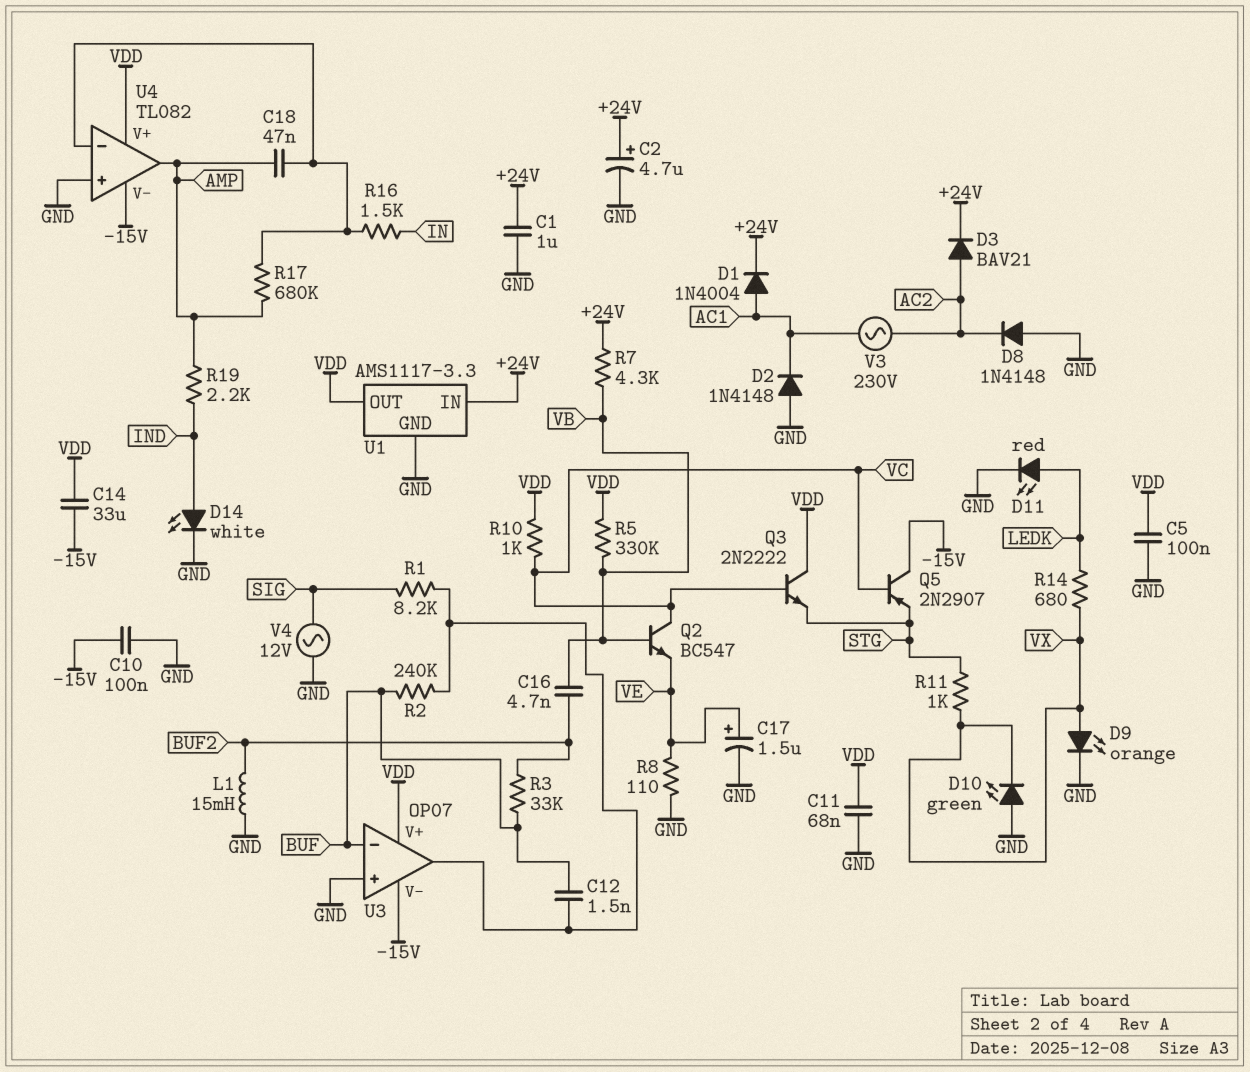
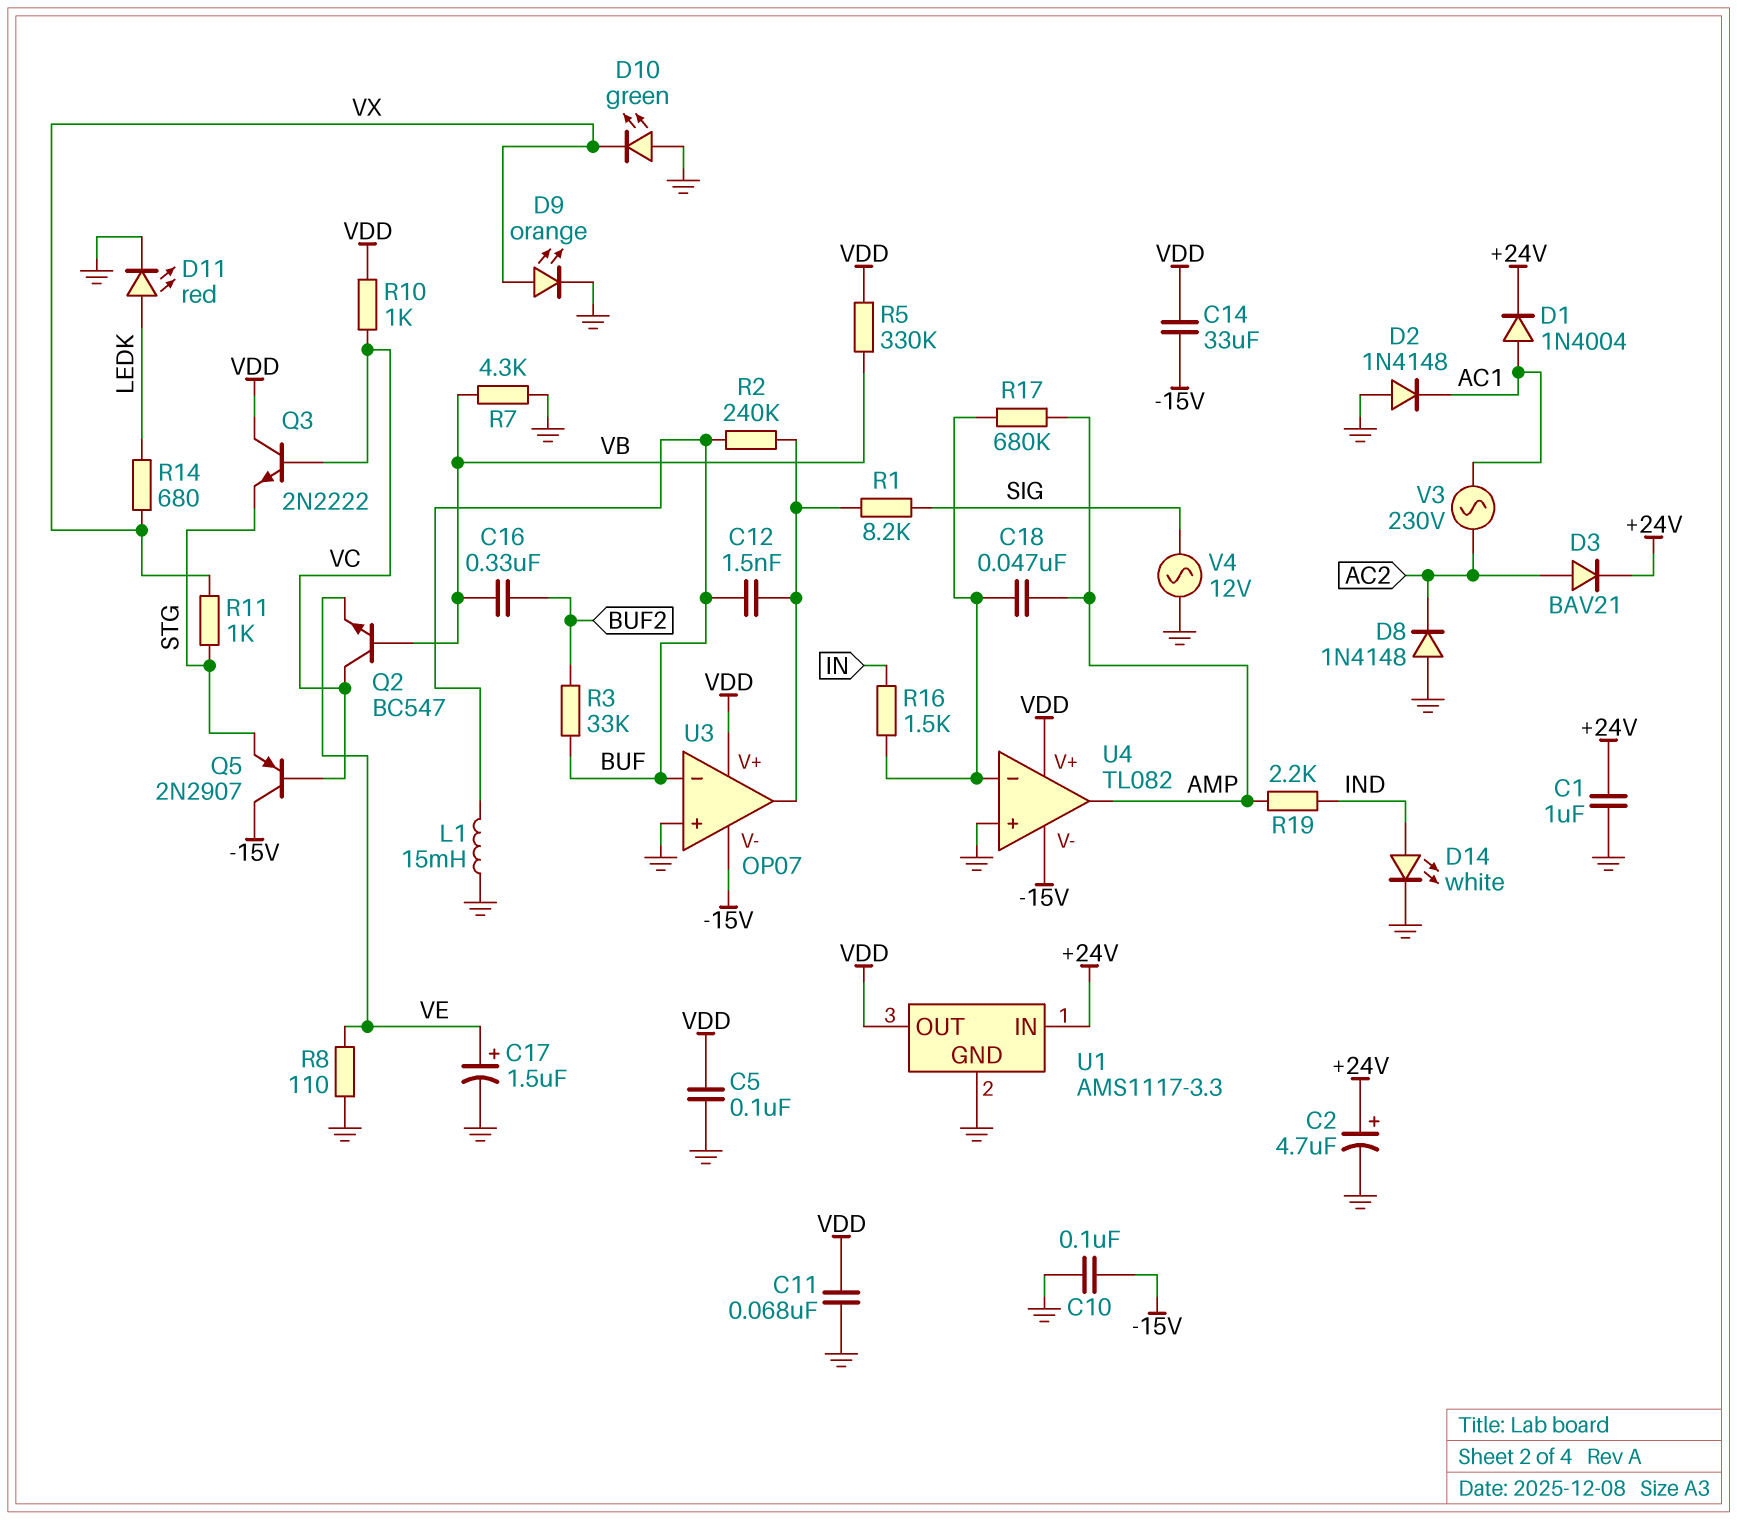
C16: 4.7nF (BUF2, VB) -> 330nF (BUF2, VB)
L1: 15mH (BUF2, GND) -> 15mH (BUF, GND)
R7: 4.3k (+24V, VB) -> 4.3k (GND, VB)

